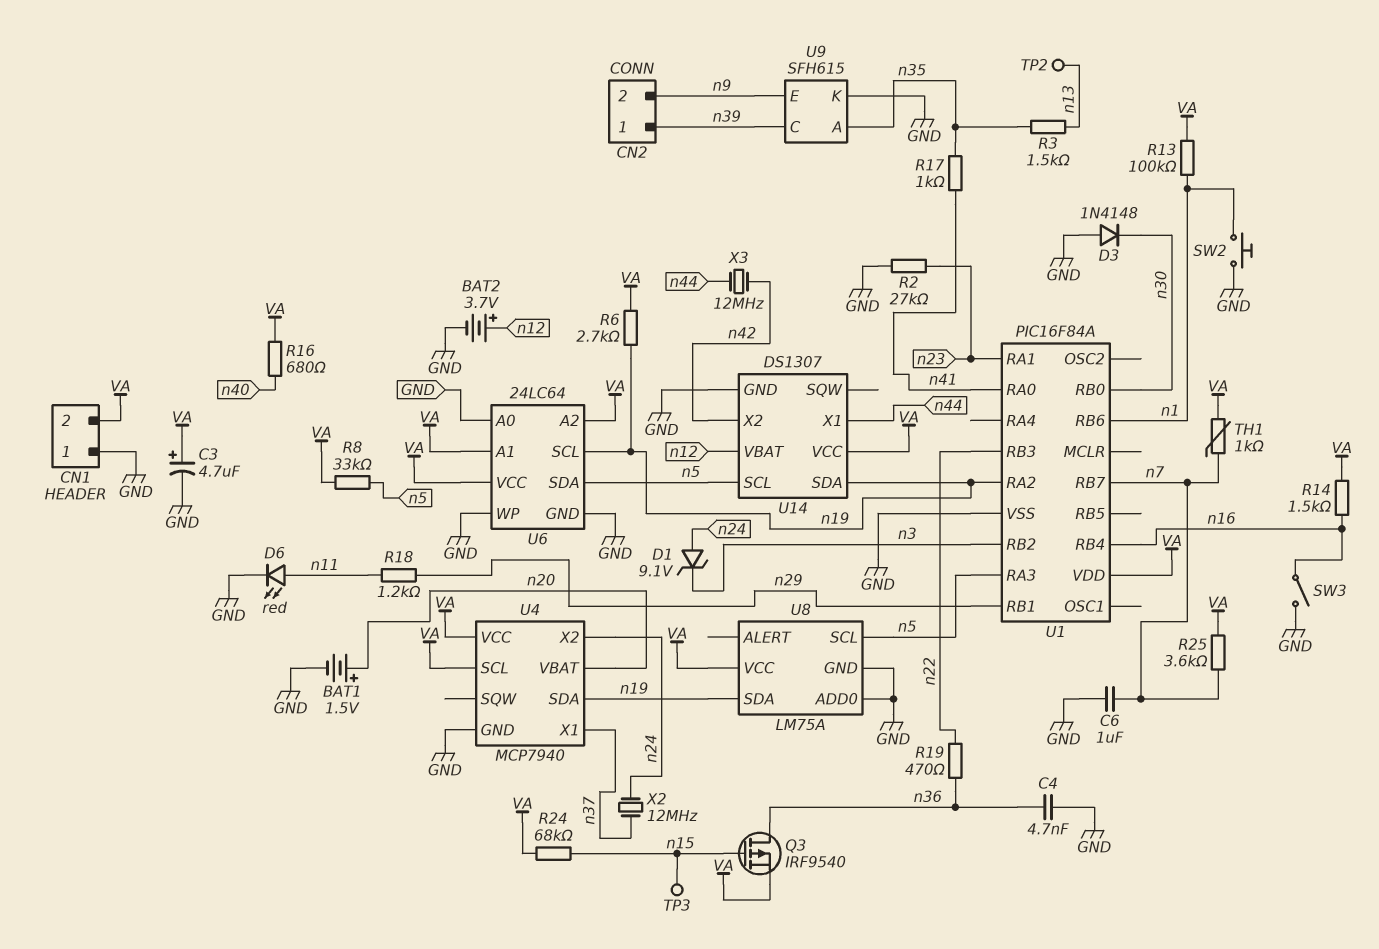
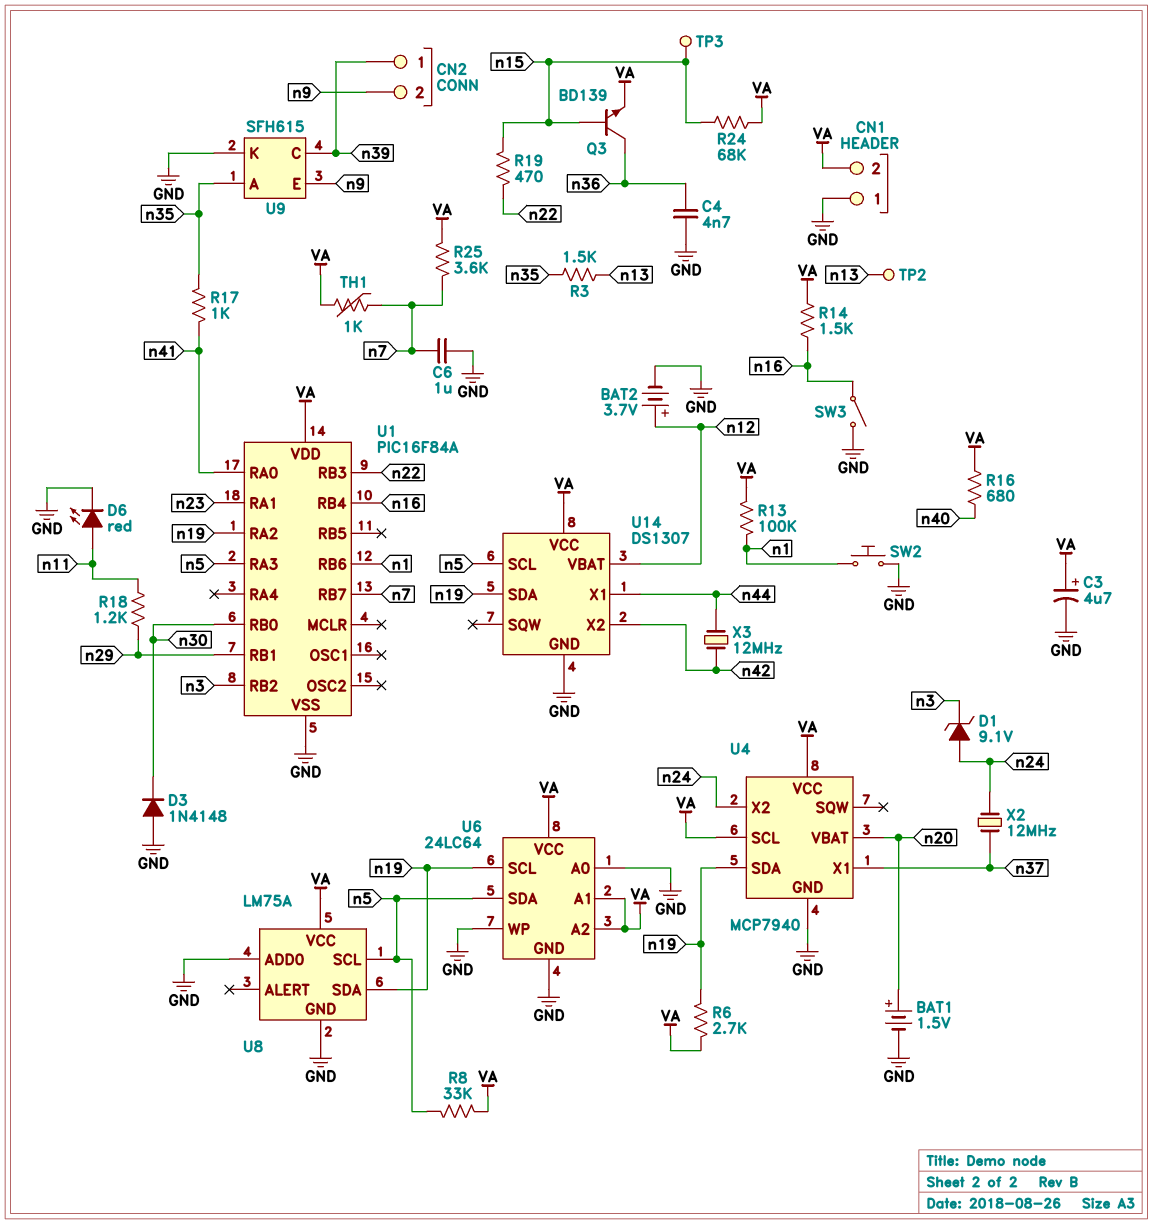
Q3: PMOS IRF9540 (G n15, D n36, S VA) -> NPN BD139 (B n15, C n36, E VA)
R2: 27k (GND, n23) -> none
R19: 470 (n22, n36) -> 470 (n15, n22)

